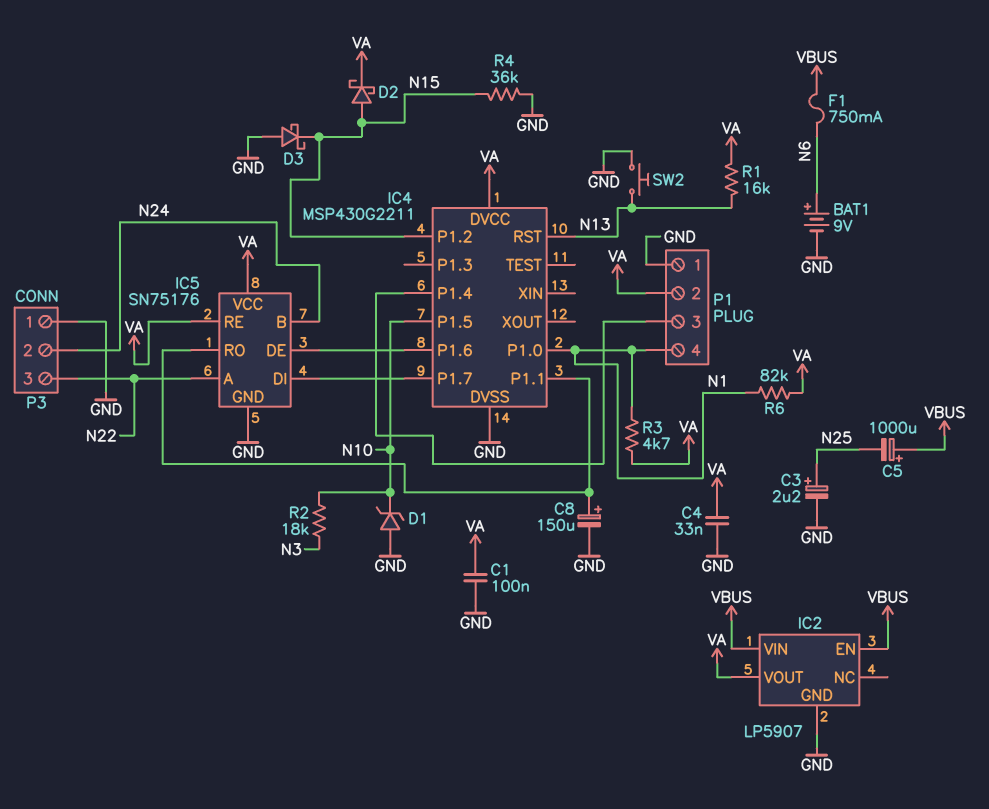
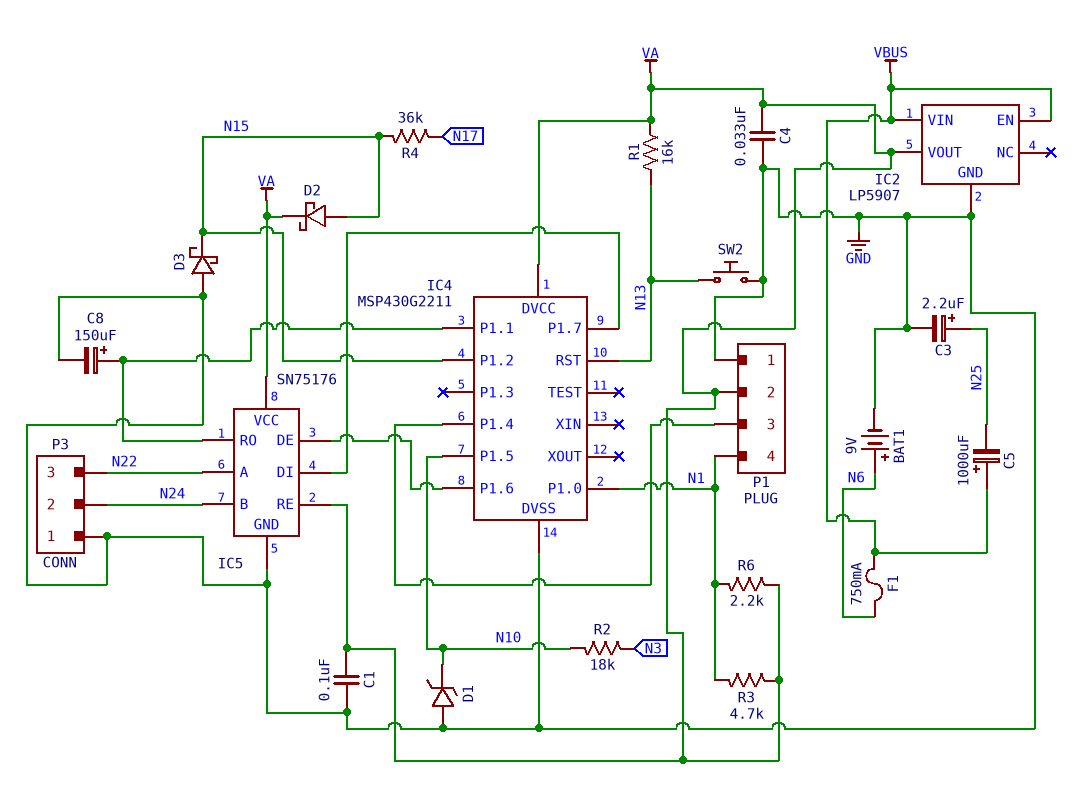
R4: 36k (GND, N15) -> 36k (N15, N17)
R6: 82k (N1, VA) -> 2.2k (N1, VA)

